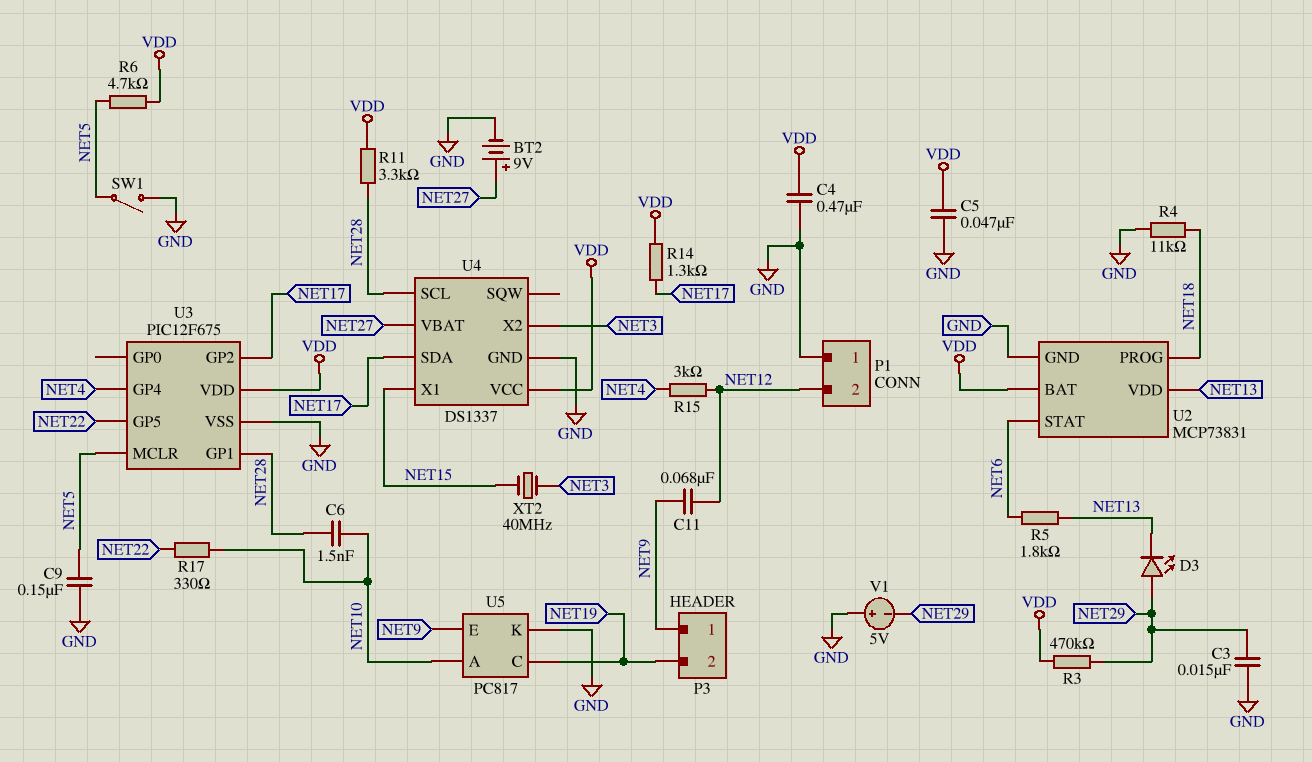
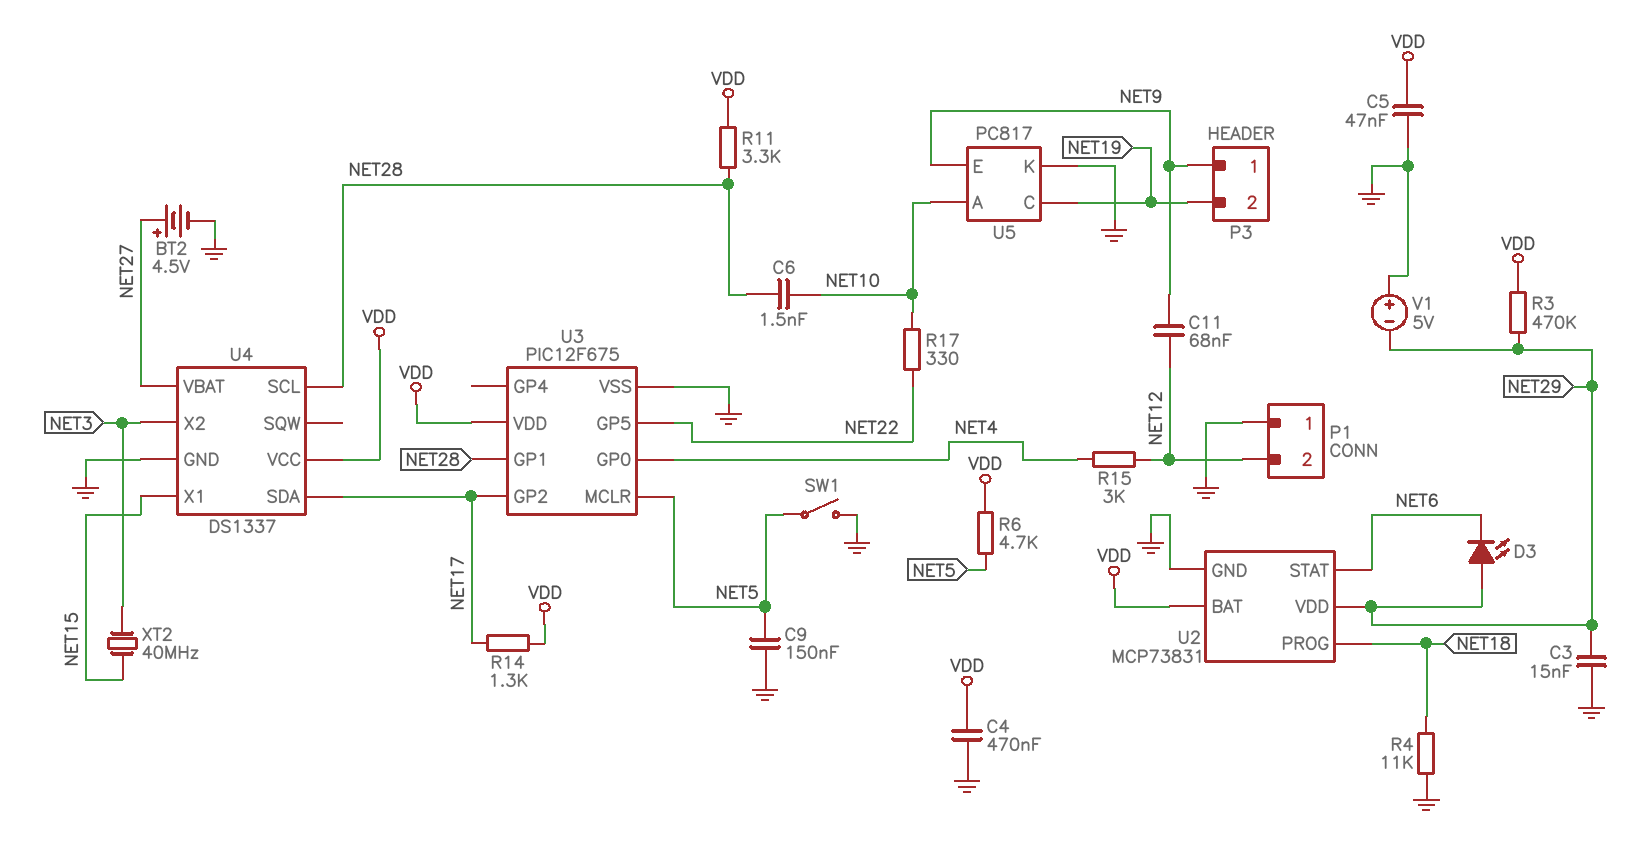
BT2: 9V (plus NET27, minus GND) -> 4.5V (plus NET27, minus GND)
D3: LED (A NET29, K NET13) -> LED (A NET29, K NET6)
R5: 1.8k (NET6, NET13) -> none
U2 pin VDD: NET13 -> NET29
U3 pin GP0: none -> NET4
U3 pin GP4: NET4 -> none

